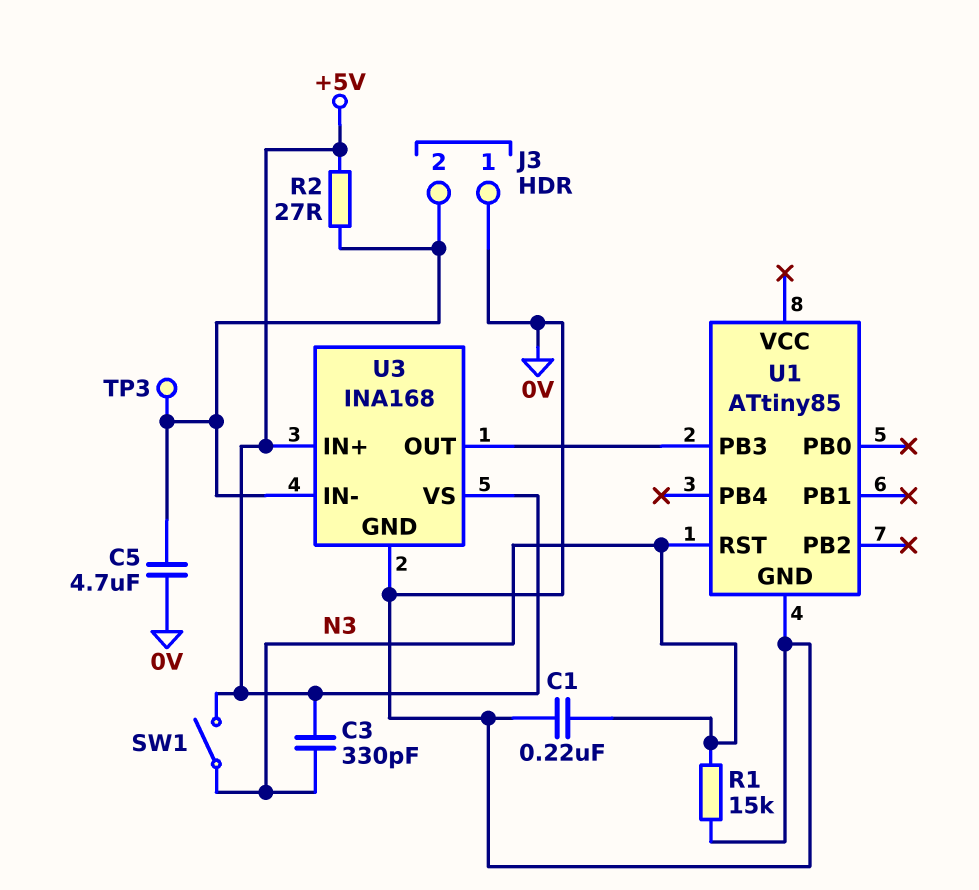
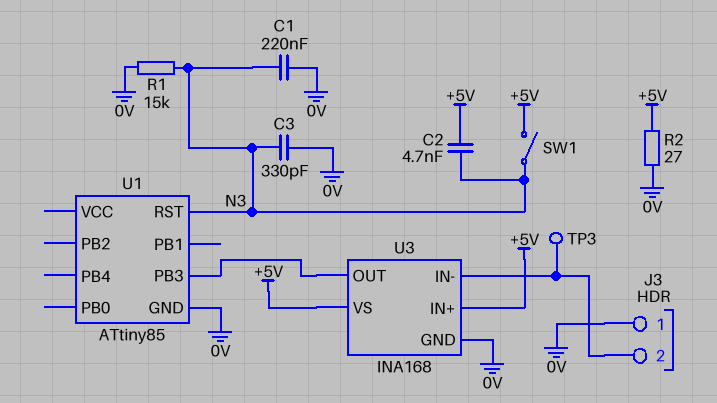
C2: none -> 4.7nF (+5V, N3)
C3: 330pF (+5V, N3) -> 330pF (0V, N3)
C5: 4.7uF (0V, J3/2) -> none
R2: 27 (+5V, J3/2) -> 27 (+5V, 0V)

